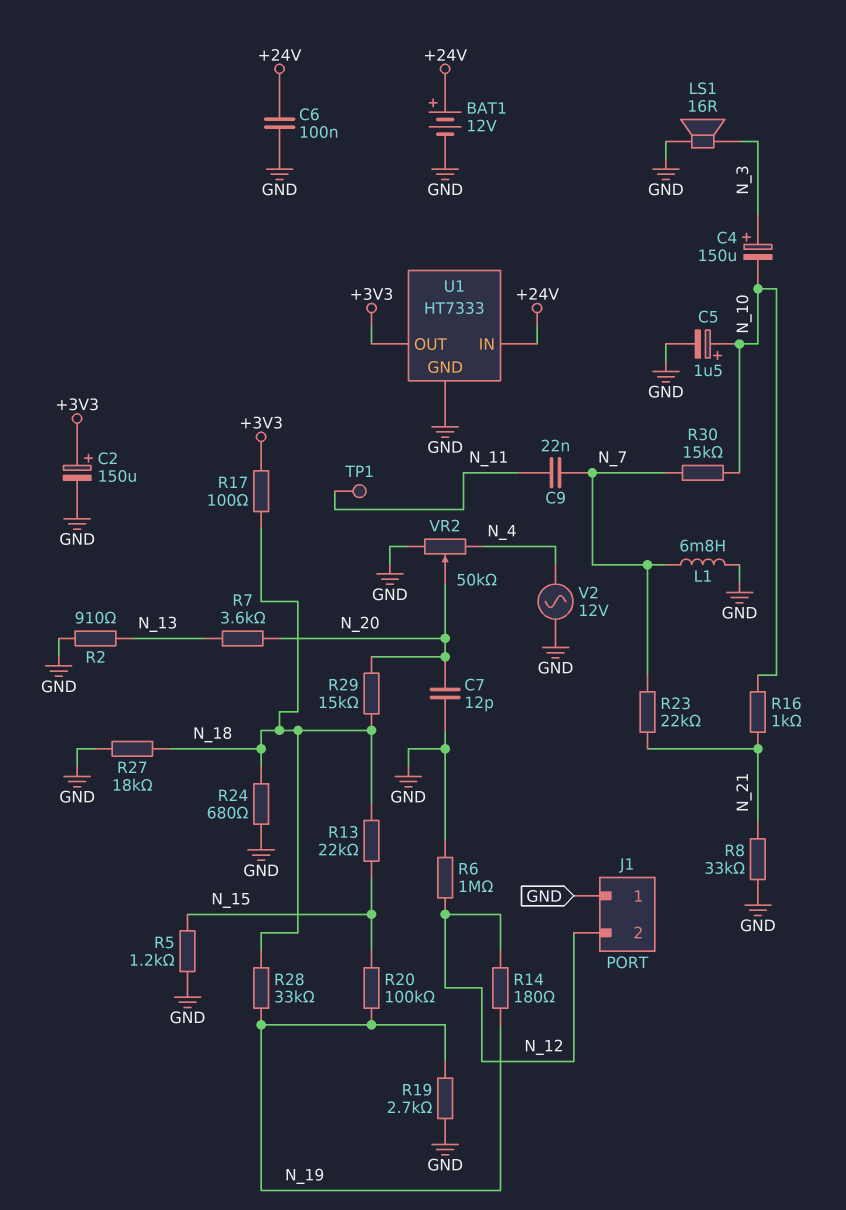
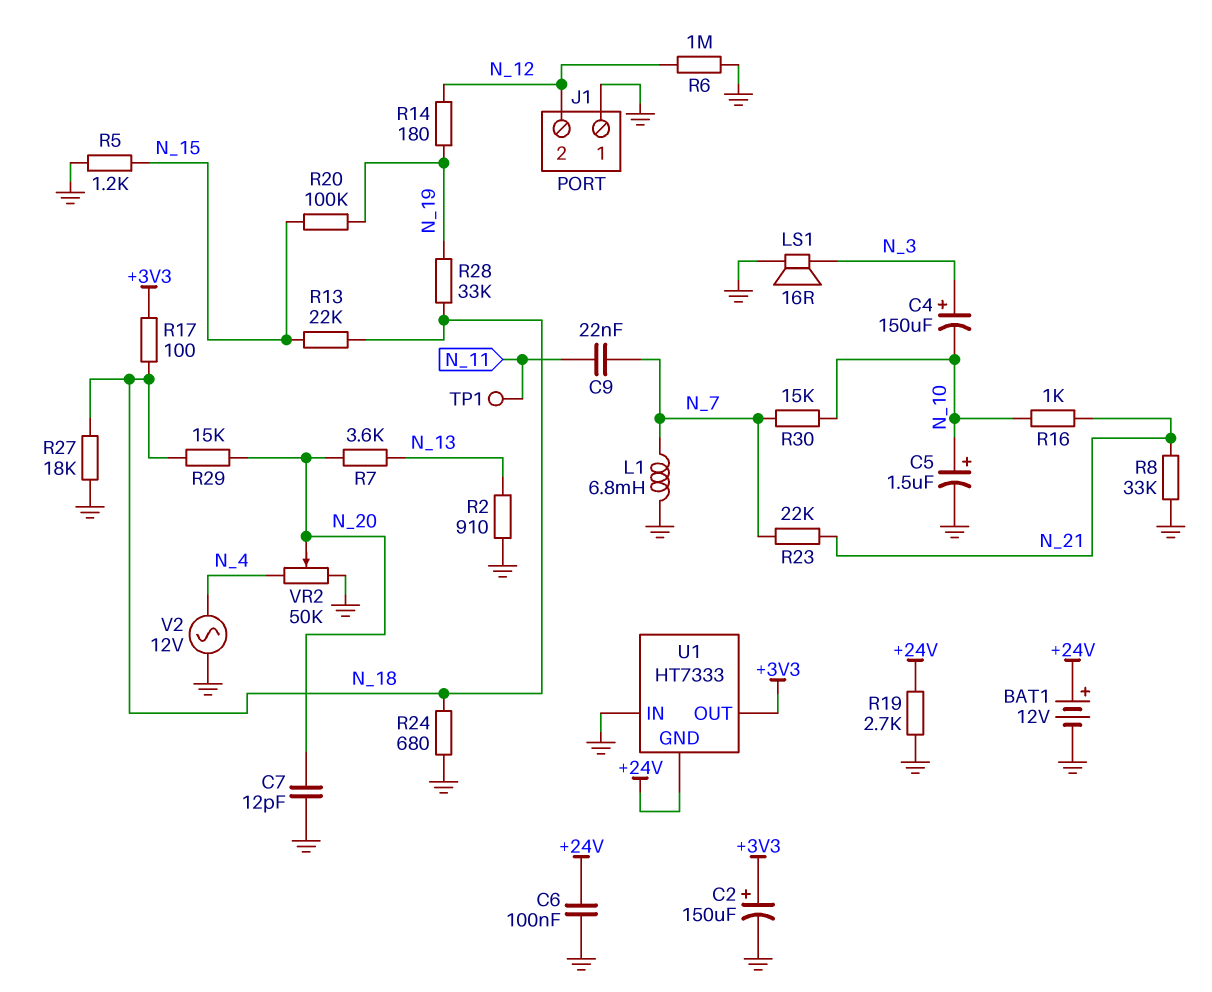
R19: 2.7k (GND, N_19) -> 2.7k (+24V, GND)
U1 pin GND: GND -> +24V
U1 pin IN: +24V -> GND

